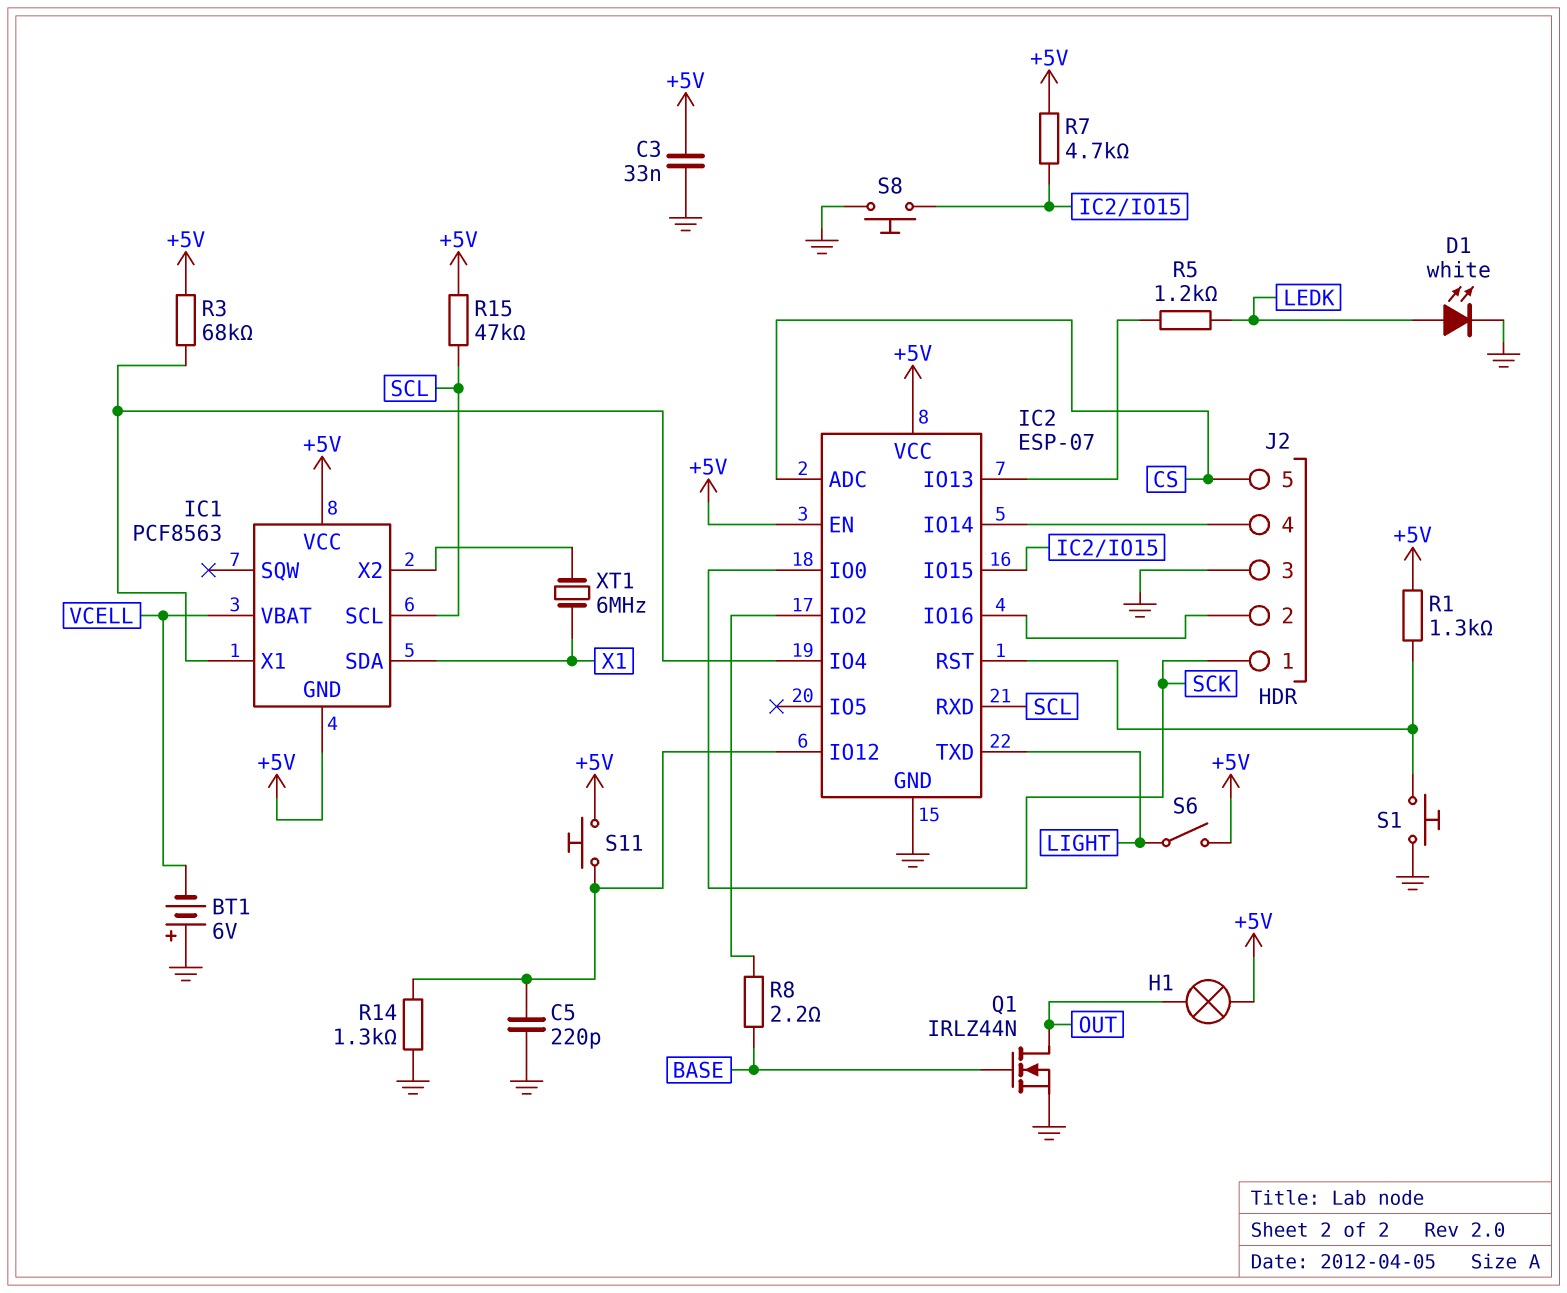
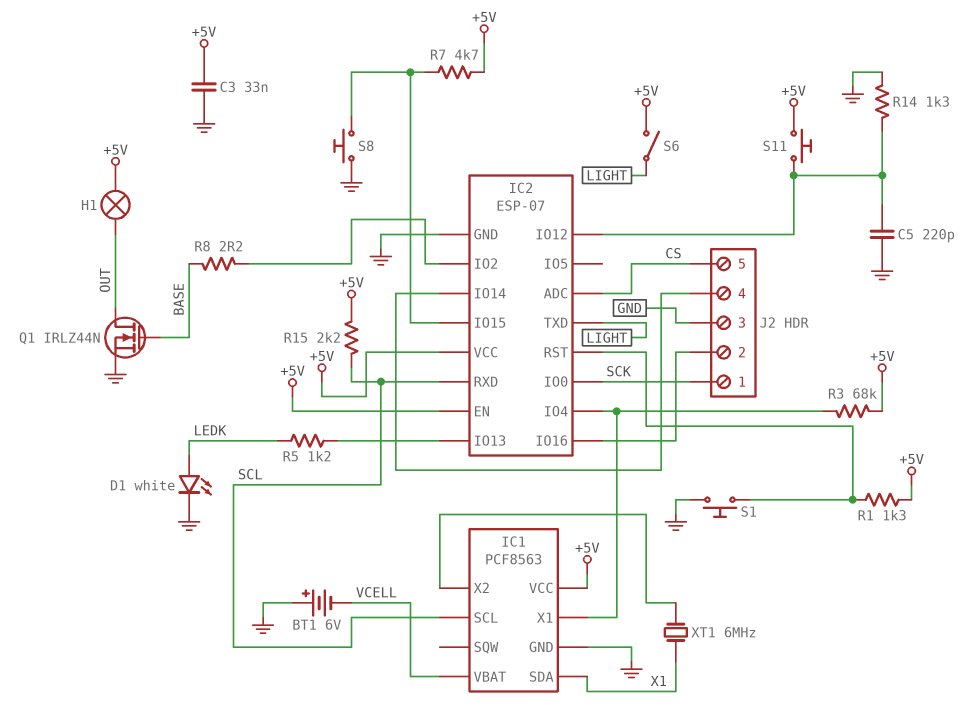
IC1 pin GND: +5V -> GND
R15: 47k (+5V, SCL) -> 2.2k (+5V, SCL)

